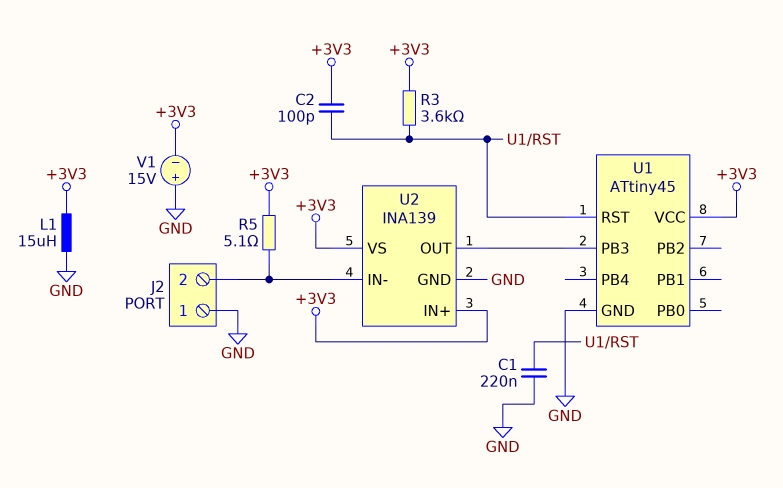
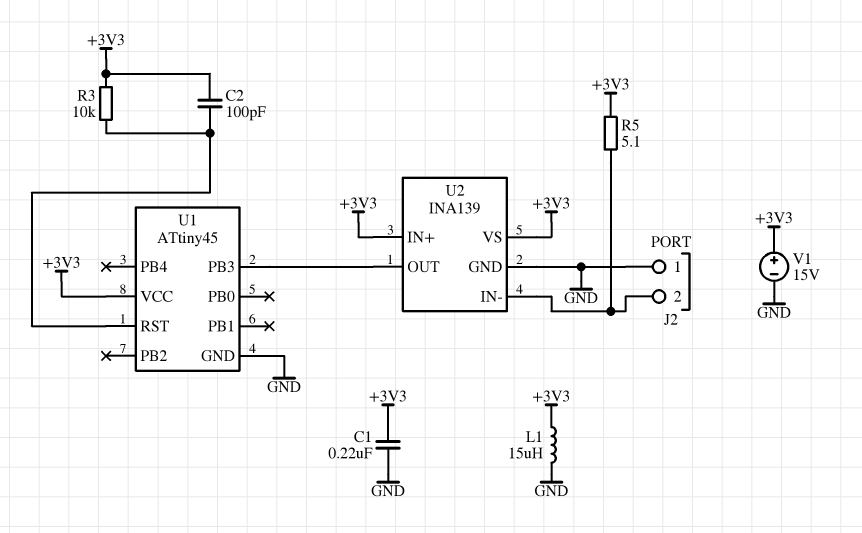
C1: 220nF (GND, U1/RST) -> 220nF (+3V3, GND)
R3: 3.6k (+3V3, U1/RST) -> 10k (+3V3, U1/RST)
V1: 15V (plus GND, minus +3V3) -> 15V (plus +3V3, minus GND)

